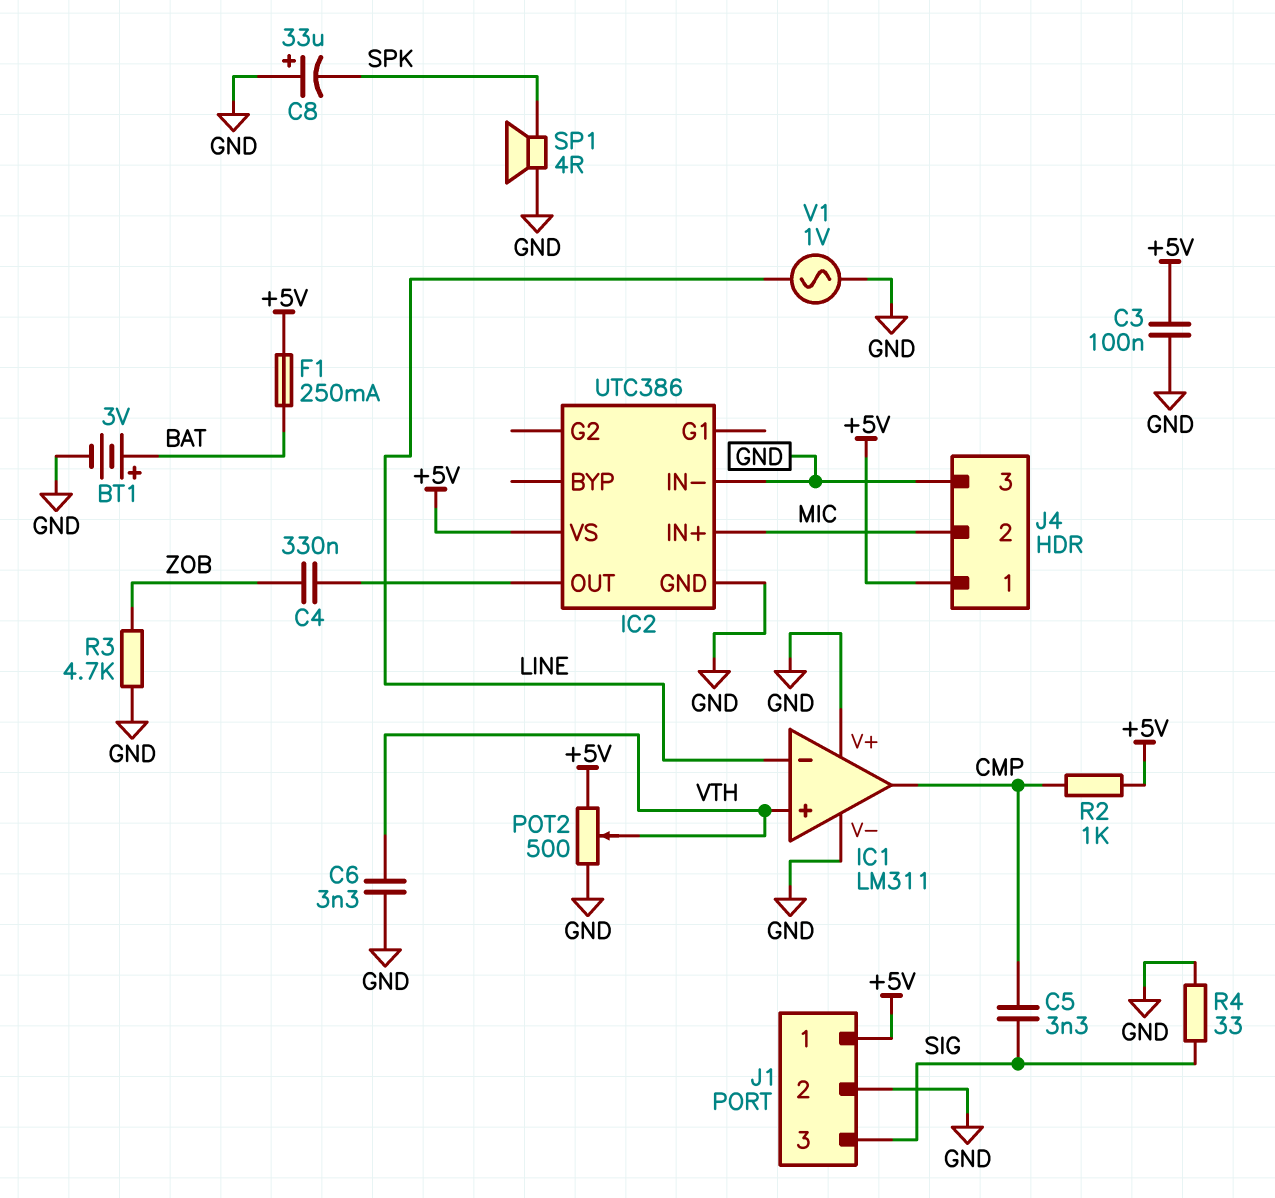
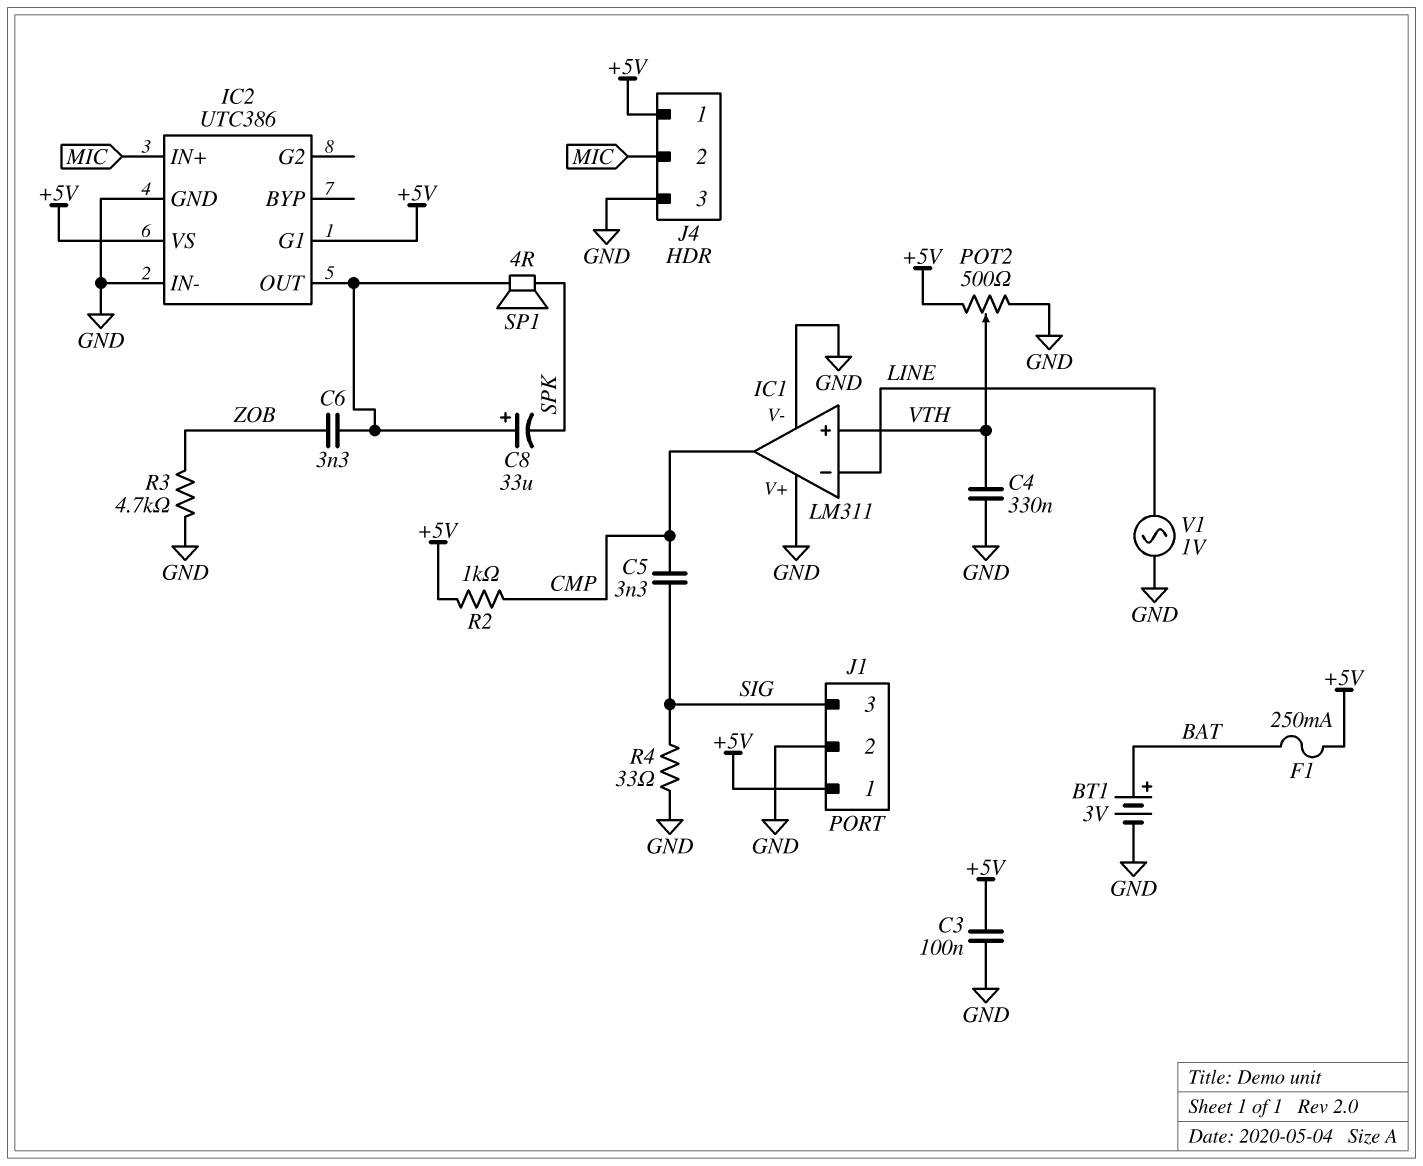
C4: 330nF (IC2/OUT, ZOB) -> 330nF (GND, VTH)
C6: 3.3nF (GND, VTH) -> 3.3nF (IC2/OUT, ZOB)
C8: 33uF (plus GND, minus SPK) -> 33uF (plus IC2/OUT, minus SPK)
IC2 pin G1: none -> +5V
SP1: speaker 4R (GND, SPK) -> speaker 4R (IC2/OUT, SPK)

